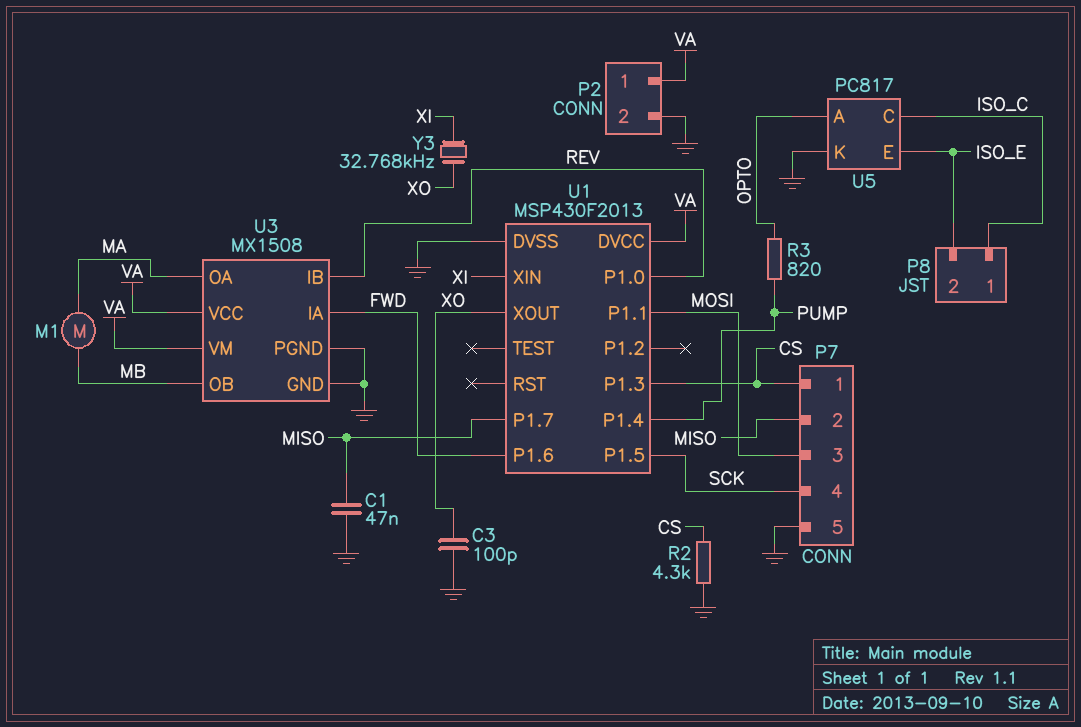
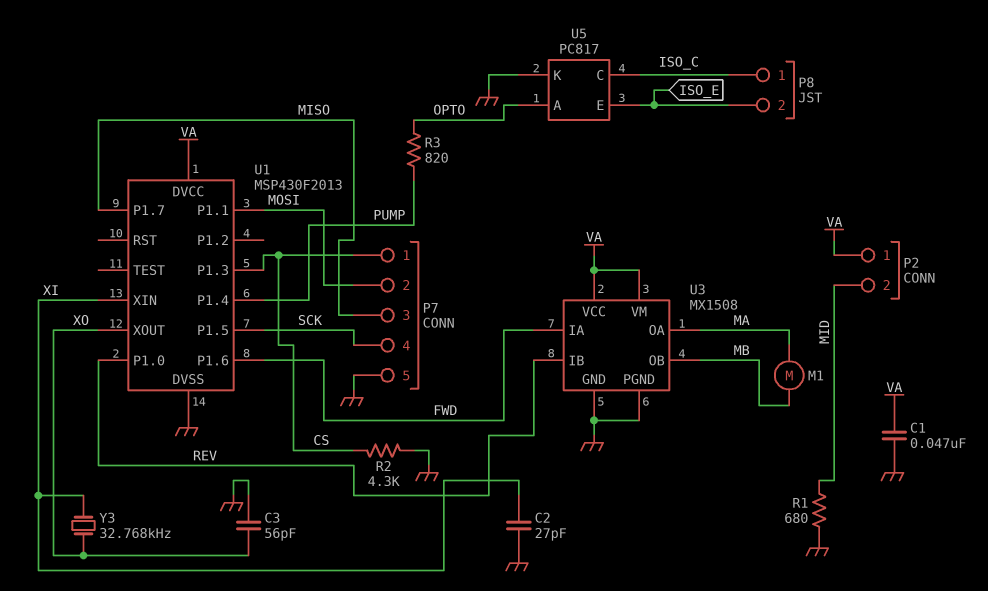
C1: 47nF (GND, MISO) -> 47nF (GND, VA)
C2: none -> 27pF (GND, XI)
C3: 100pF (GND, XO) -> 56pF (GND, XO)
P2 pin 2: GND -> MID
P7 pin 2: MISO -> MOSI
P7 pin 3: MOSI -> MISO
R1: none -> 680 (GND, MID)

